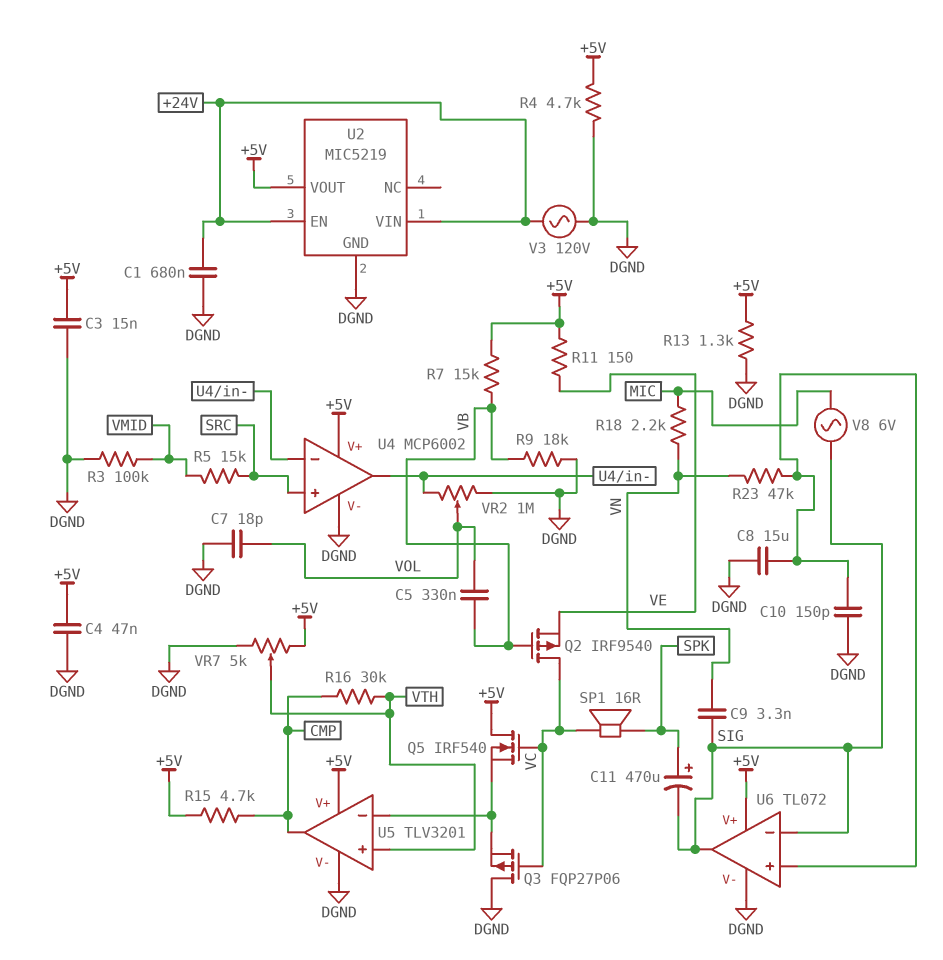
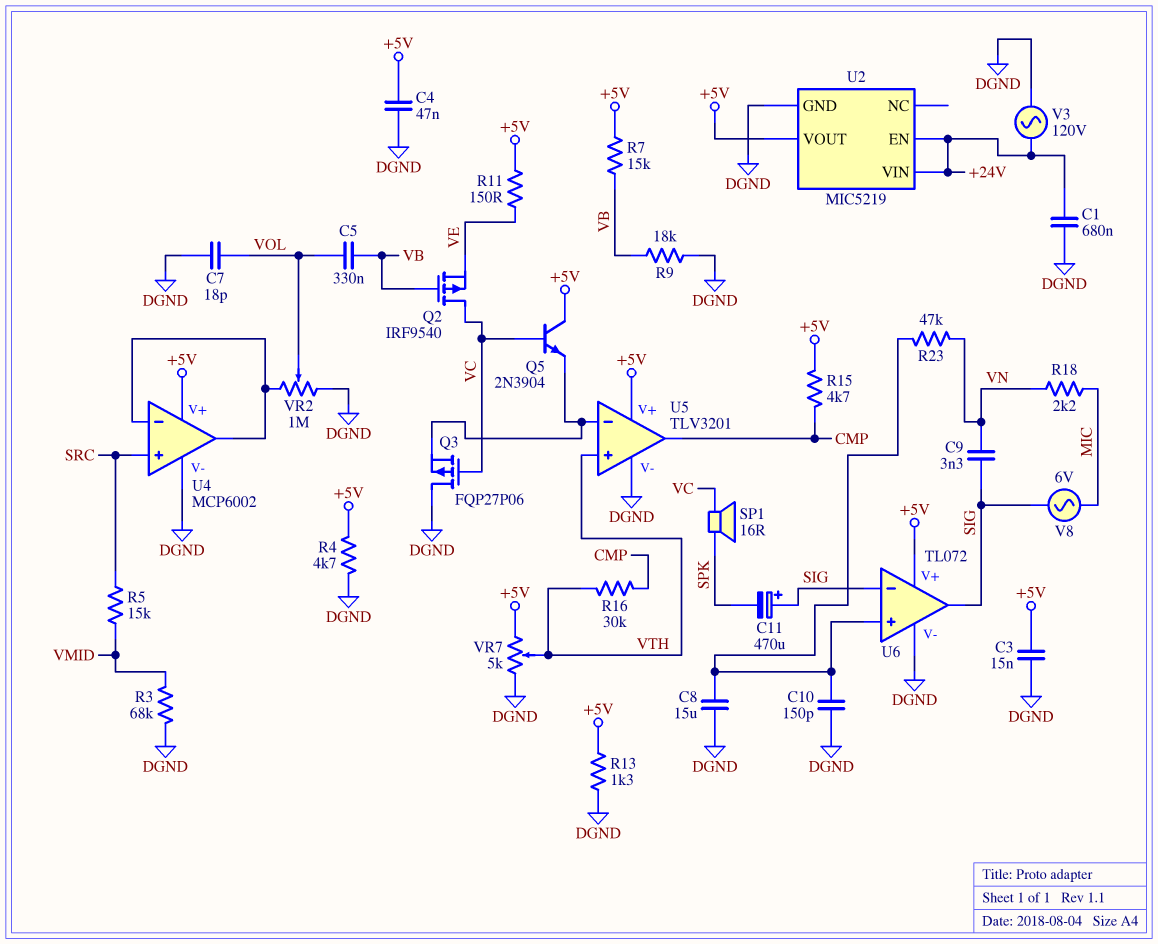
C11: 470uF (plus SPK, minus SIG) -> 470uF (plus SIG, minus SPK)
Q5: NMOS IRF540 (G VC, D +5V, S U5/in-) -> NPN 2N3904 (B VC, C +5V, E U5/in-)
R3: 100k (DGND, VMID) -> 68k (DGND, VMID)

